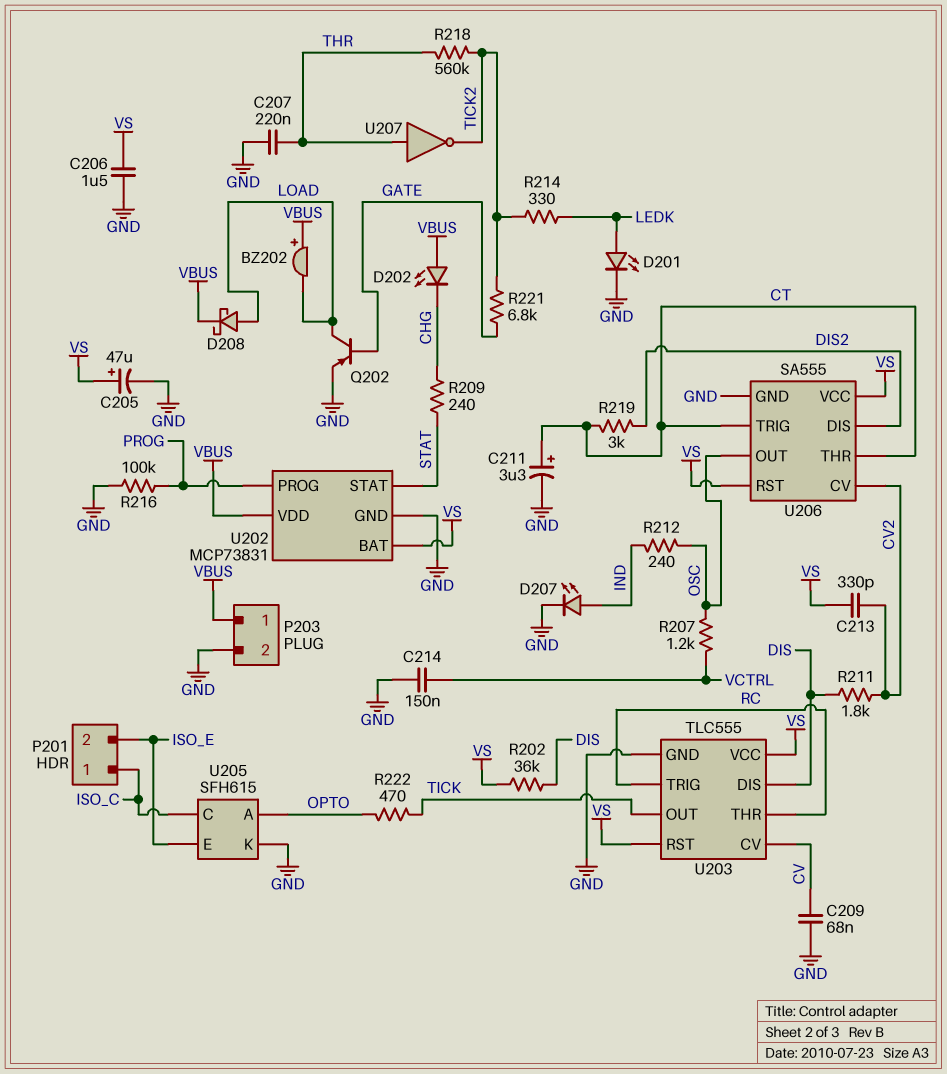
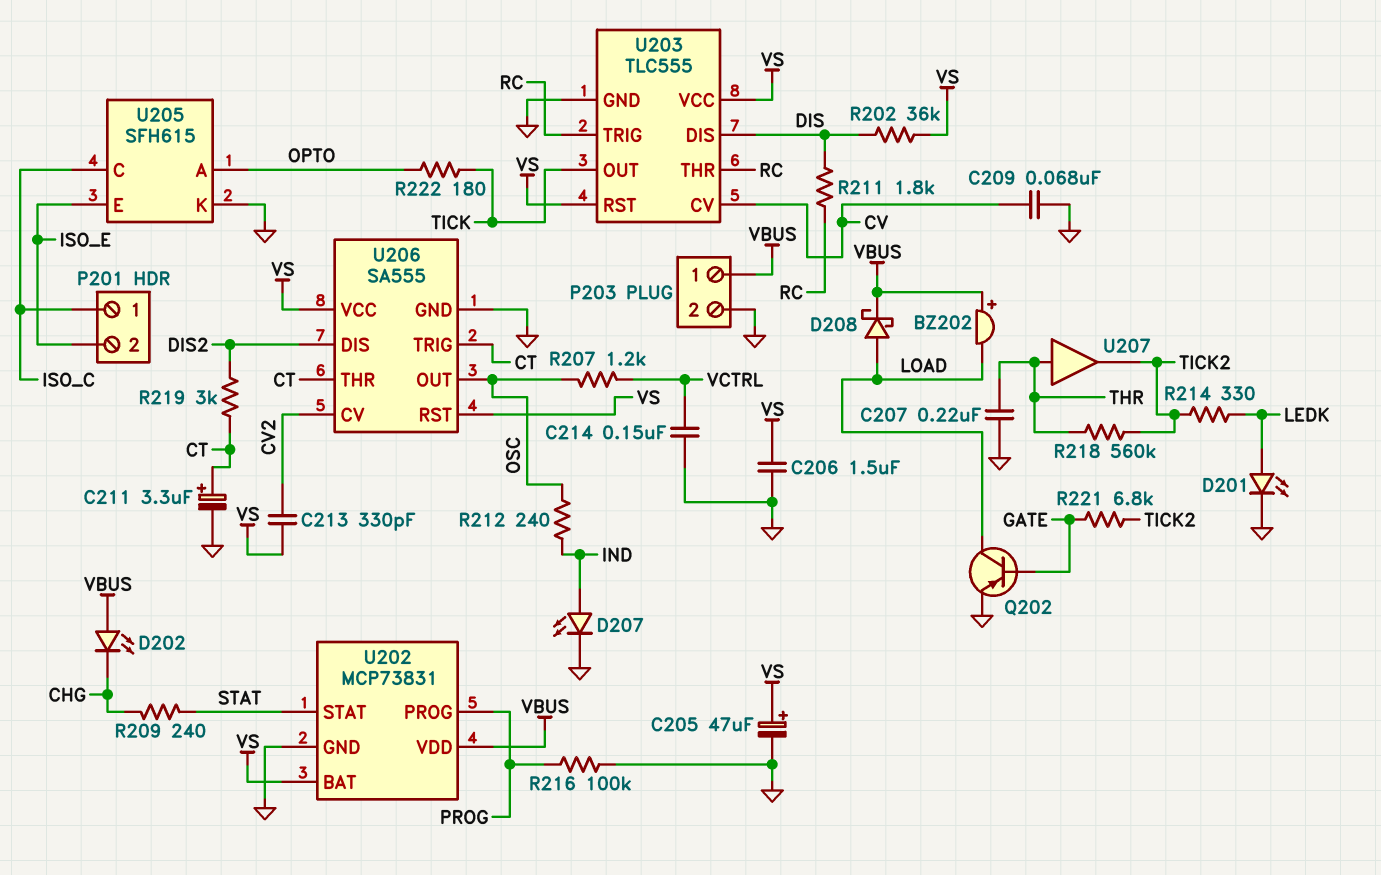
R211: 1.8k (CV2, DIS) -> 1.8k (DIS, RC)
R222: 470 (OPTO, TICK) -> 180 (OPTO, TICK)
U207: NOT (in THR, out TICK2) -> buffer (in THR, out TICK2)

